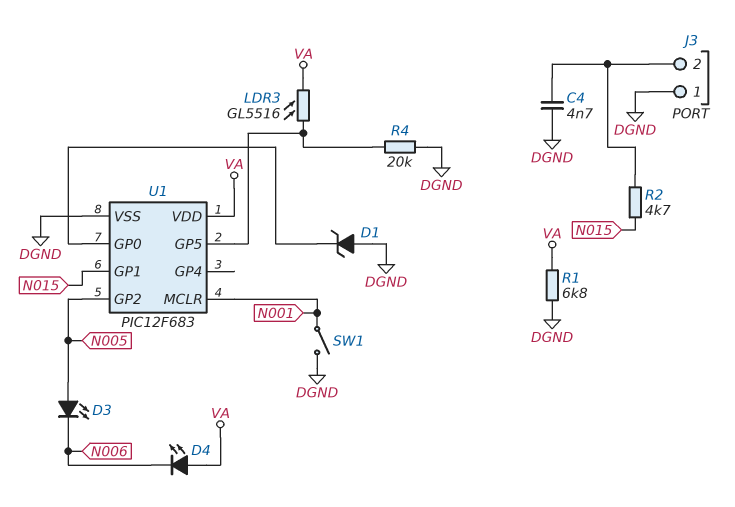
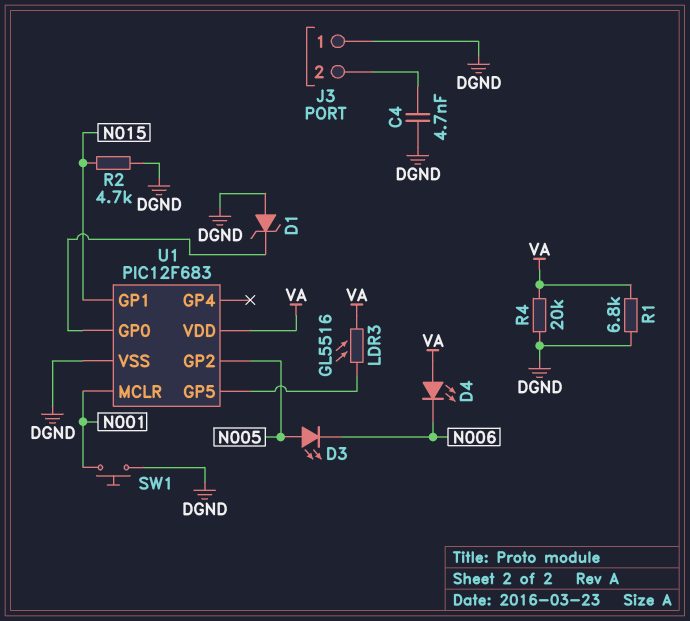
R2: 4.7k (J3/2, N015) -> 4.7k (DGND, N015)
R4: 20k (DGND, U1/GP5) -> 20k (DGND, VA)
SW1: switch (DGND, N001) -> button (DGND, N001)

